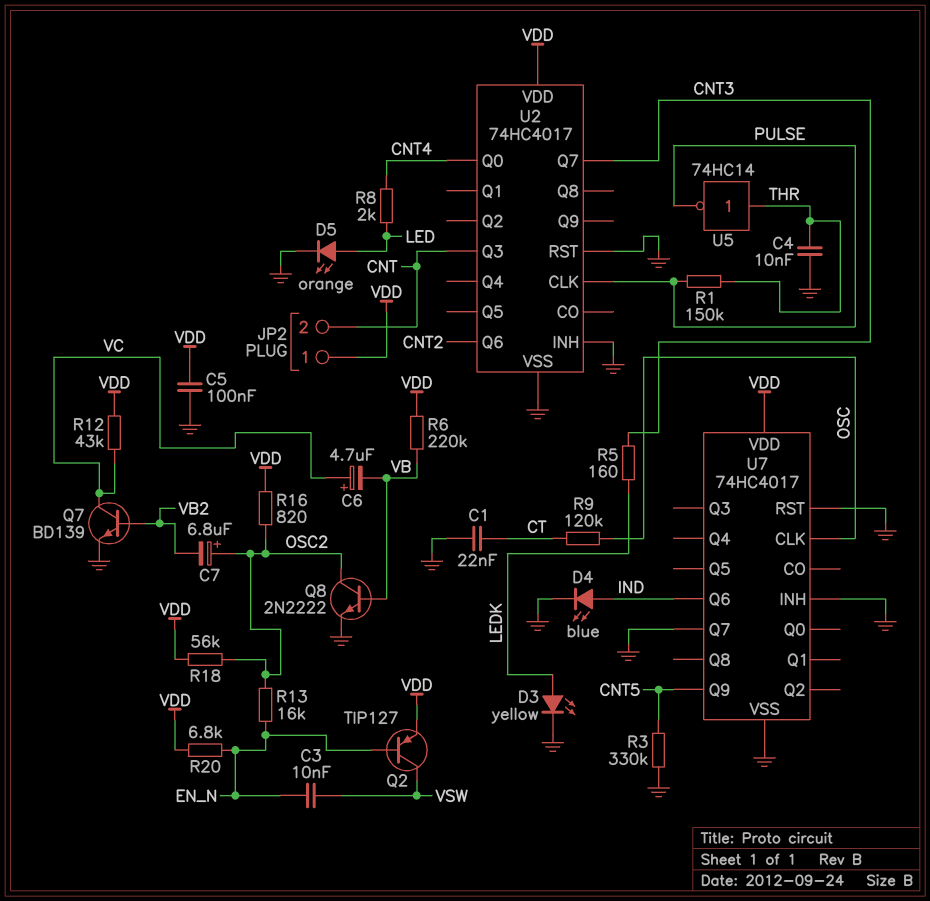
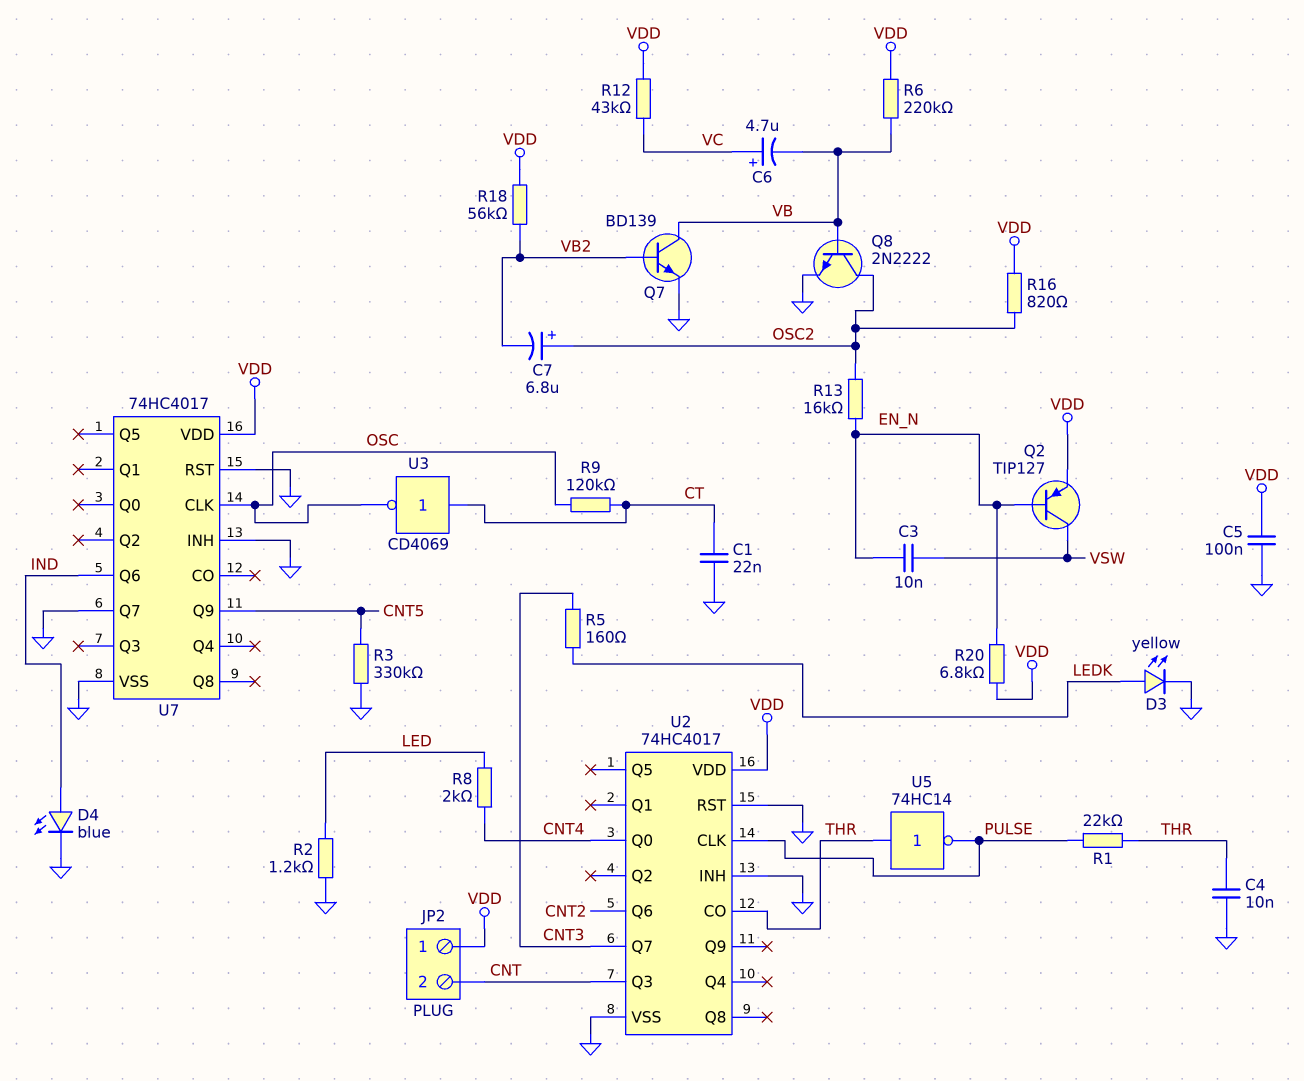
D5: LED orange (A LED, K GND) -> none
Q7: NPN BD139 (B VB2, C VC, E GND) -> NPN BD139 (B VB2, C VB, E GND)
R1: 150k (PULSE, THR) -> 22k (PULSE, THR)
R2: none -> 1.2k (GND, LED)
R18: 56k (OSC2, VDD) -> 56k (VB2, VDD)
U2 pin CO: none -> THR
U3: none -> NOT CD4069 (in CT, out OSC)

